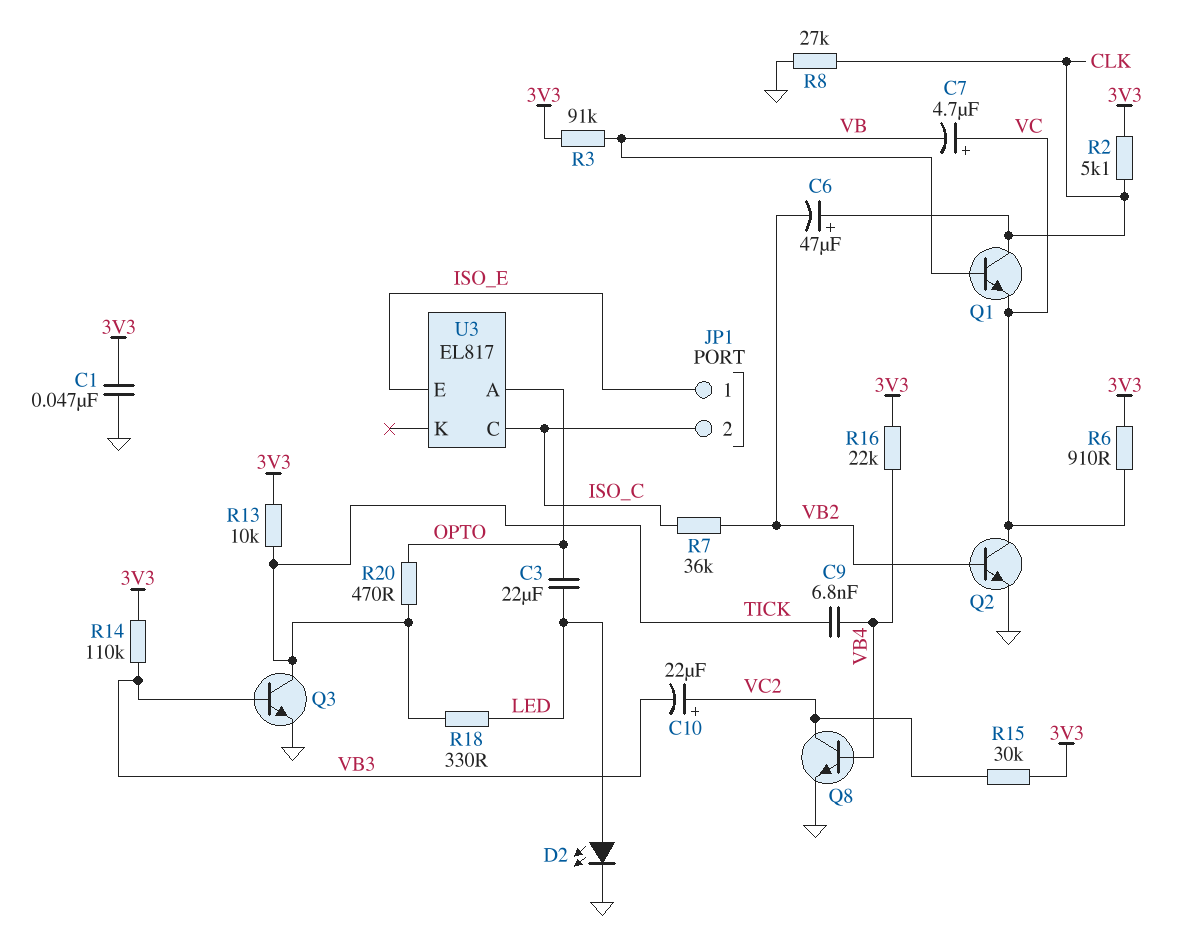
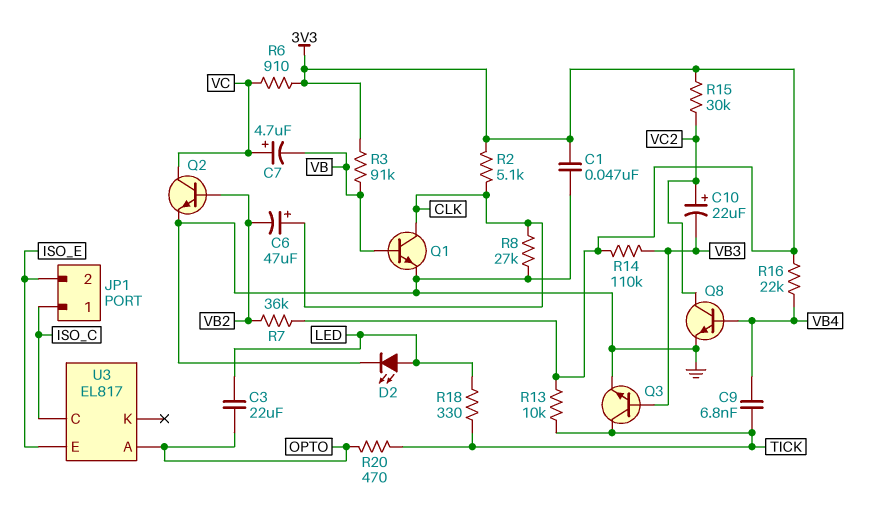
JP1 pin 1: ISO_E -> ISO_C
JP1 pin 2: ISO_C -> ISO_E
Q1: NPN (B VB, C CLK, E VC) -> NPN (B VB, C CLK, E GND)
R7: 36k (ISO_C, VB2) -> 36k (3V3, VB2)

